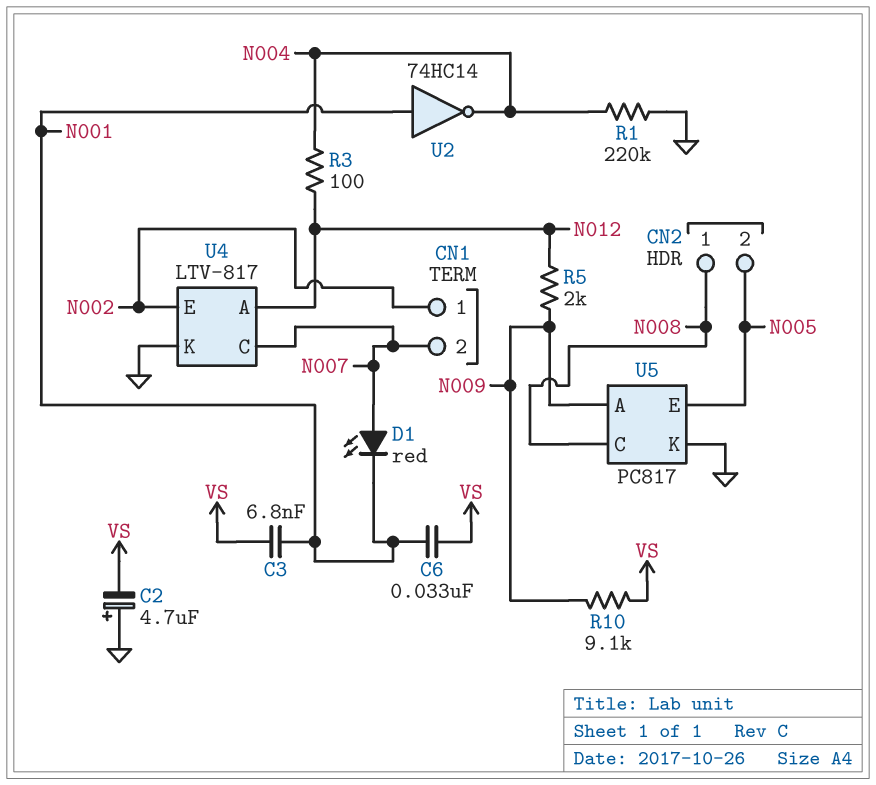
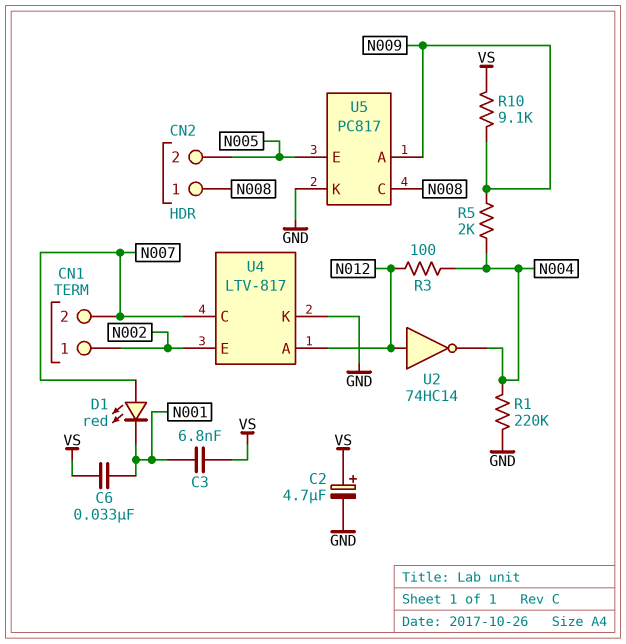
C2: 4.7uF (plus GND, minus VS) -> 4.7uF (plus VS, minus GND)
R5: 2k (N009, N012) -> 2k (N004, N009)
U2: NOT 74HC14 (in N001, out N004) -> NOT 74HC14 (in N012, out N004)

